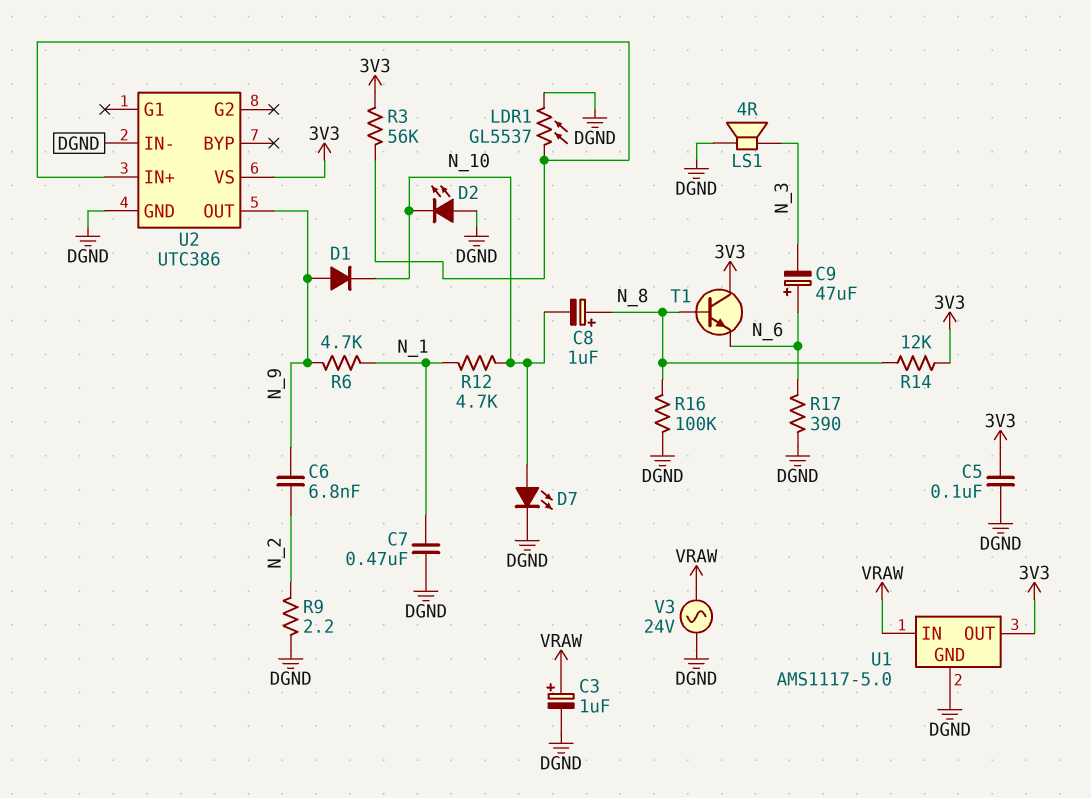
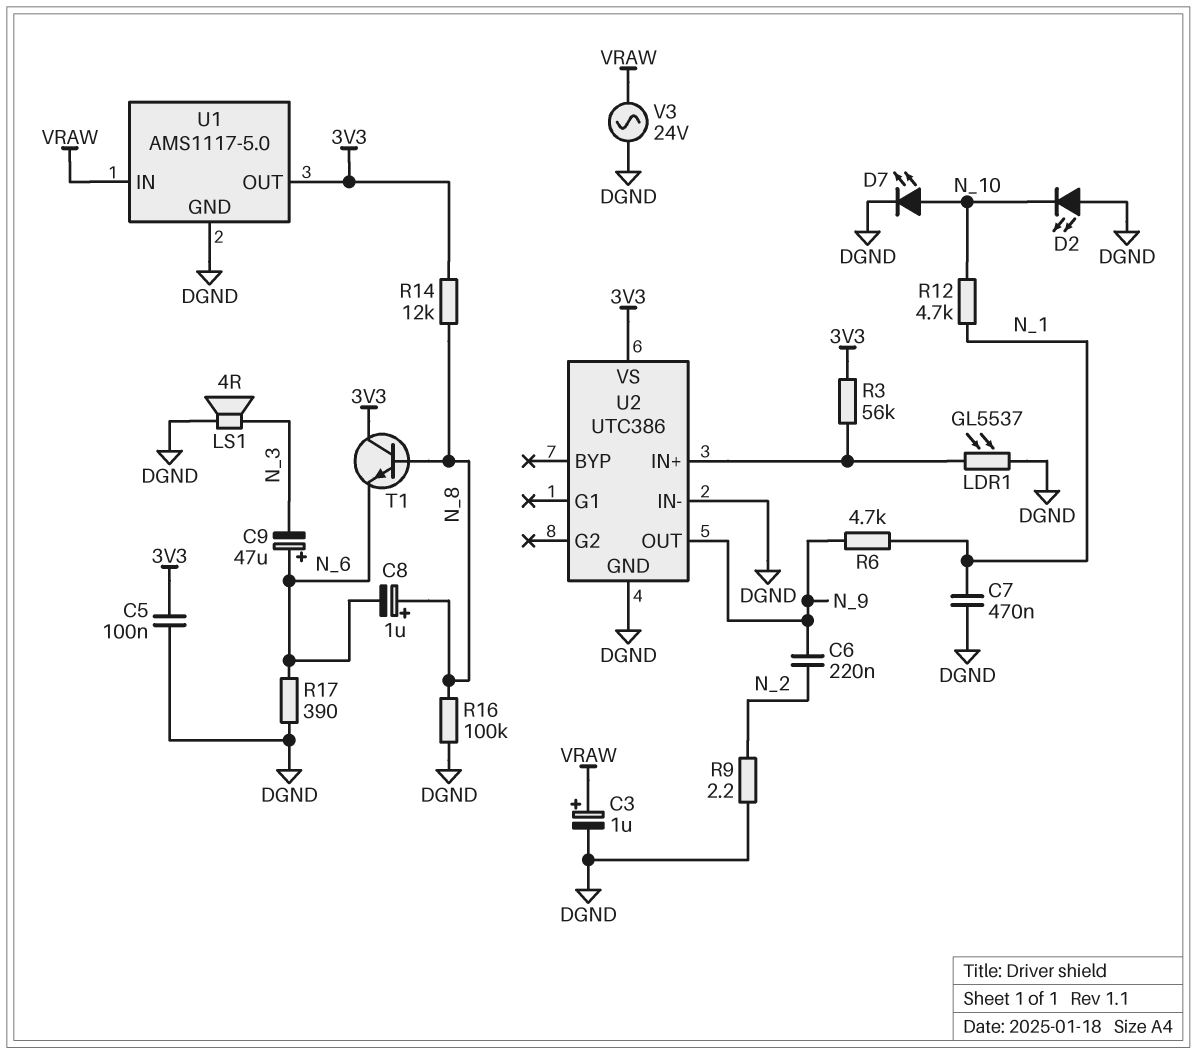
C6: 6.8nF (N_2, N_9) -> 220nF (N_2, N_9)
C8: 1uF (plus N_8, minus N_10) -> 1uF (plus N_8, minus N_6)
D1: diode (A N_9, K N_10) -> none

